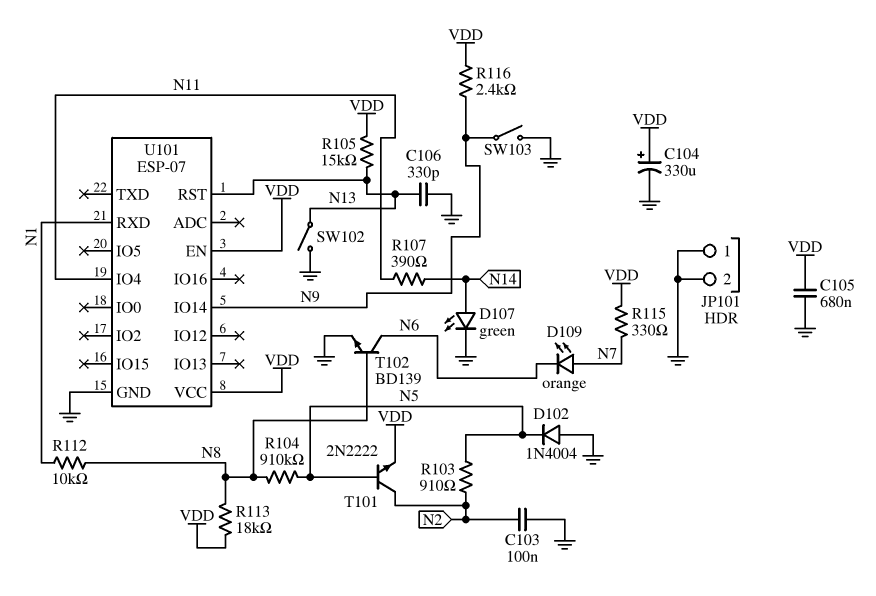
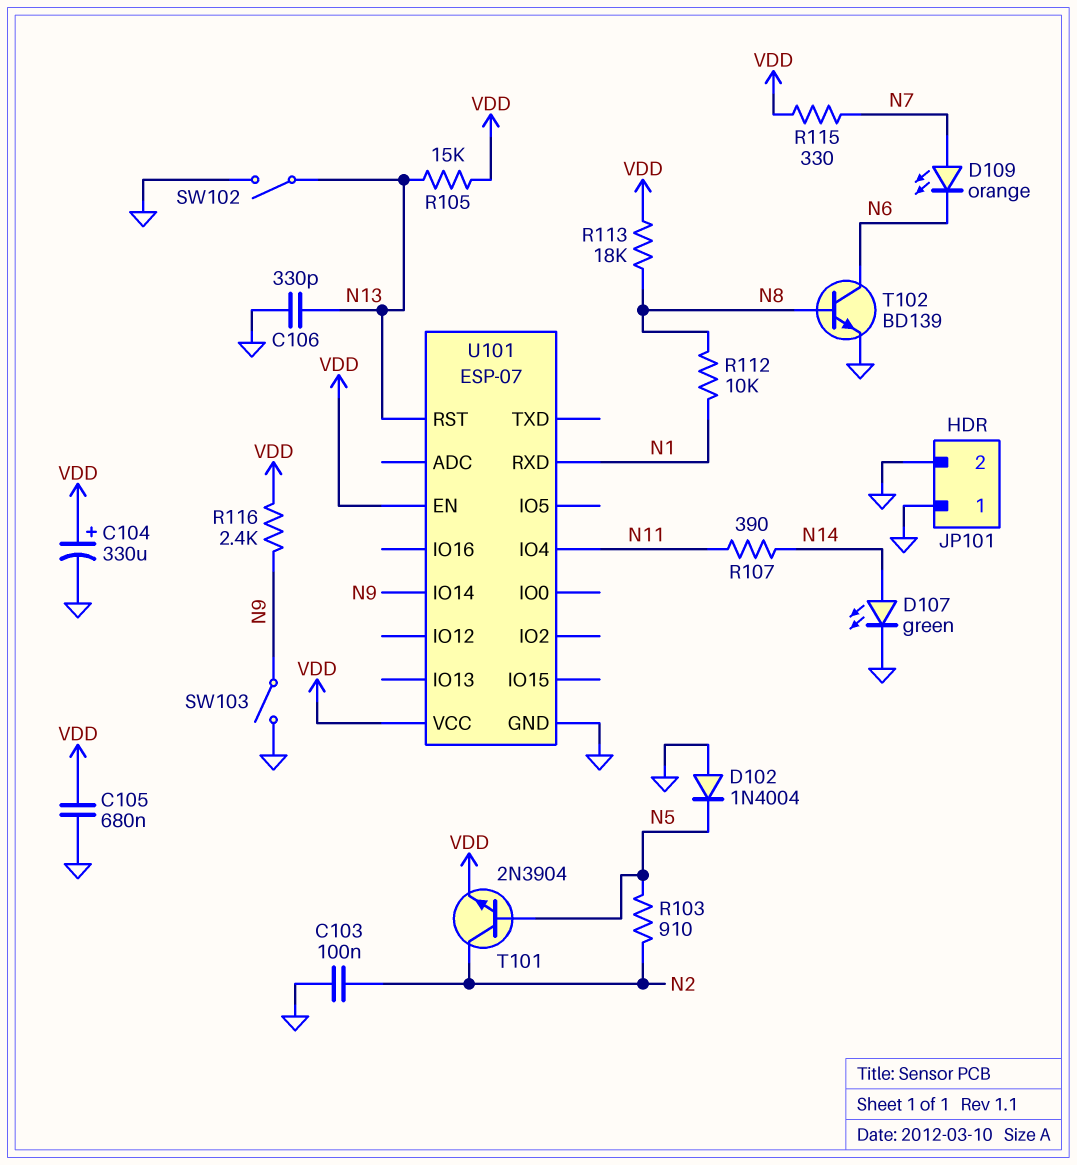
R104: 910k (N5, N8) -> none
T101: NPN 2N2222 (B N5, C N2, E VDD) -> NPN 2N3904 (B N5, C N2, E VDD)

